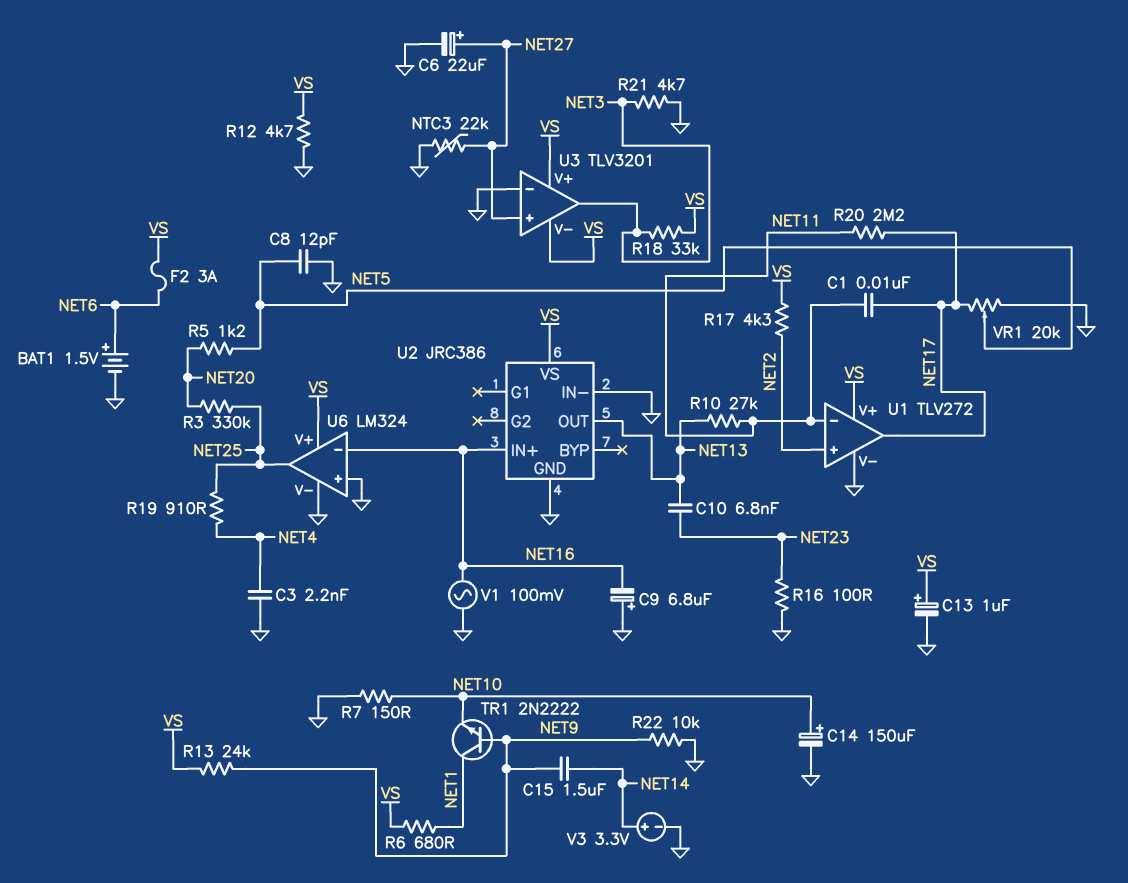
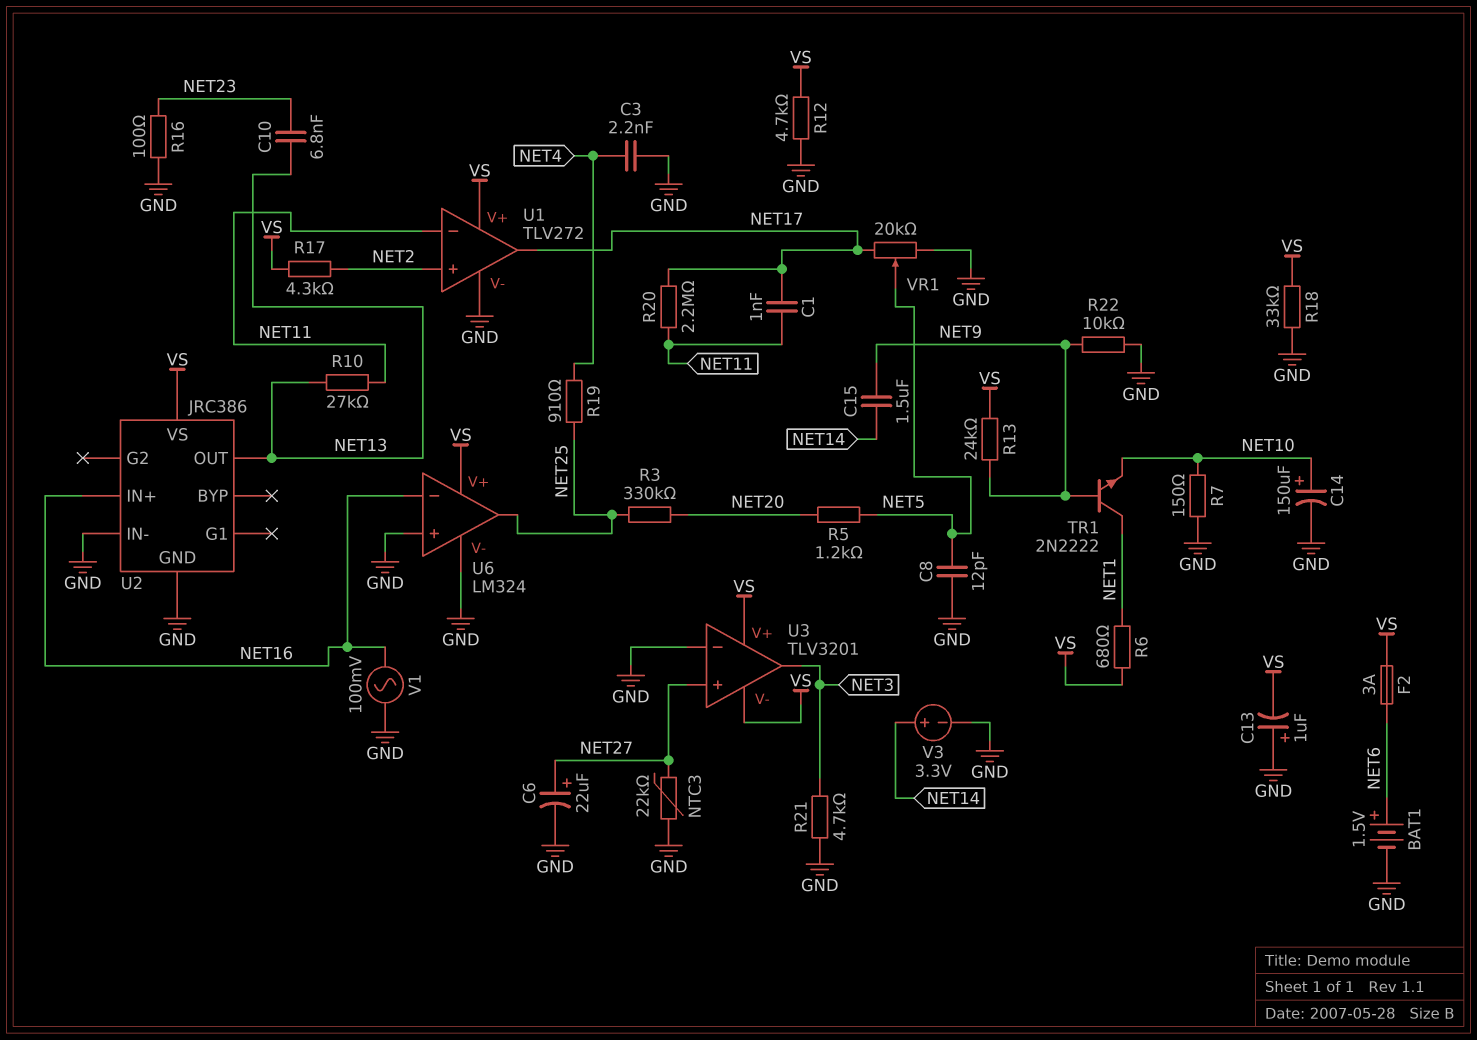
C1: 10nF (NET11, NET17) -> 1nF (NET11, NET17)
C9: 6.8uF (plus GND, minus NET16) -> none
C13: 1uF (plus VS, minus GND) -> 1uF (plus GND, minus VS)
R18: 33k (NET3, VS) -> 33k (GND, VS)

